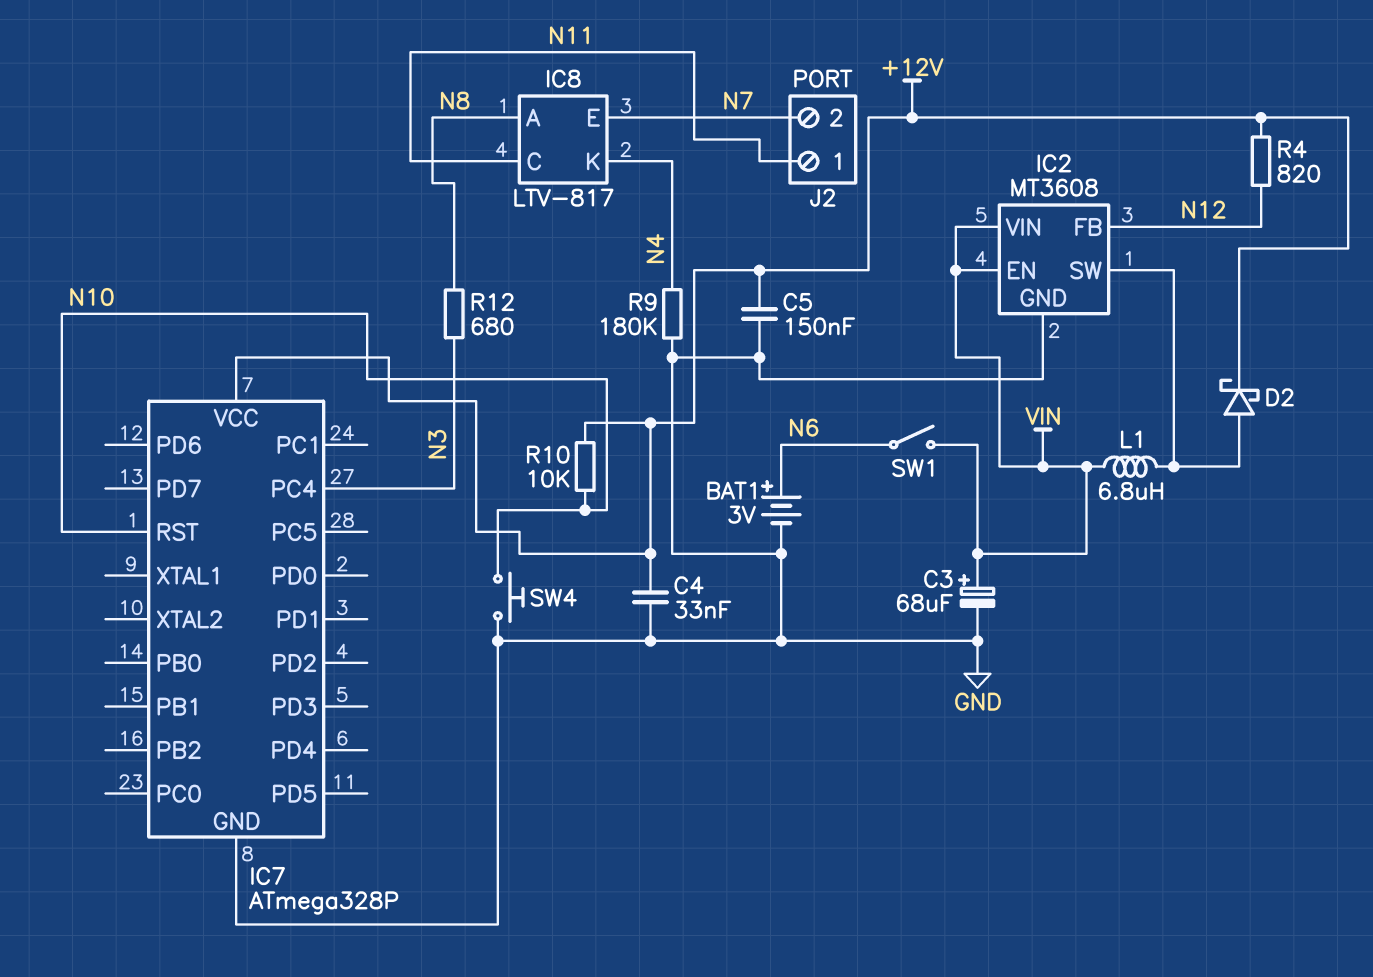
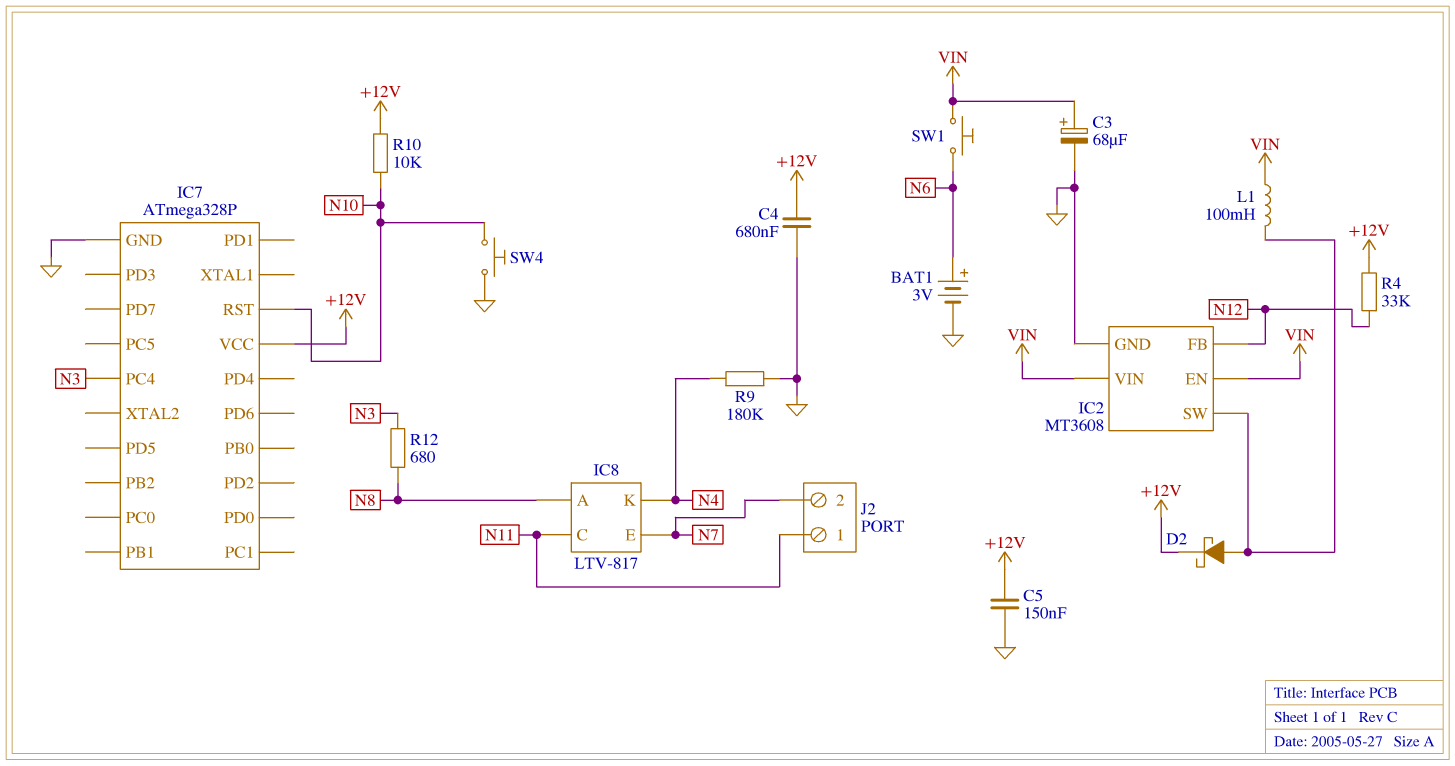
C4: 33nF (+12V, GND) -> 680nF (+12V, GND)
L1: 6.8uH (IC2/SW, VIN) -> 100mH (IC2/SW, VIN)
R4: 820 (+12V, N12) -> 33k (+12V, N12)
SW1: switch (N6, VIN) -> button (N6, VIN)

